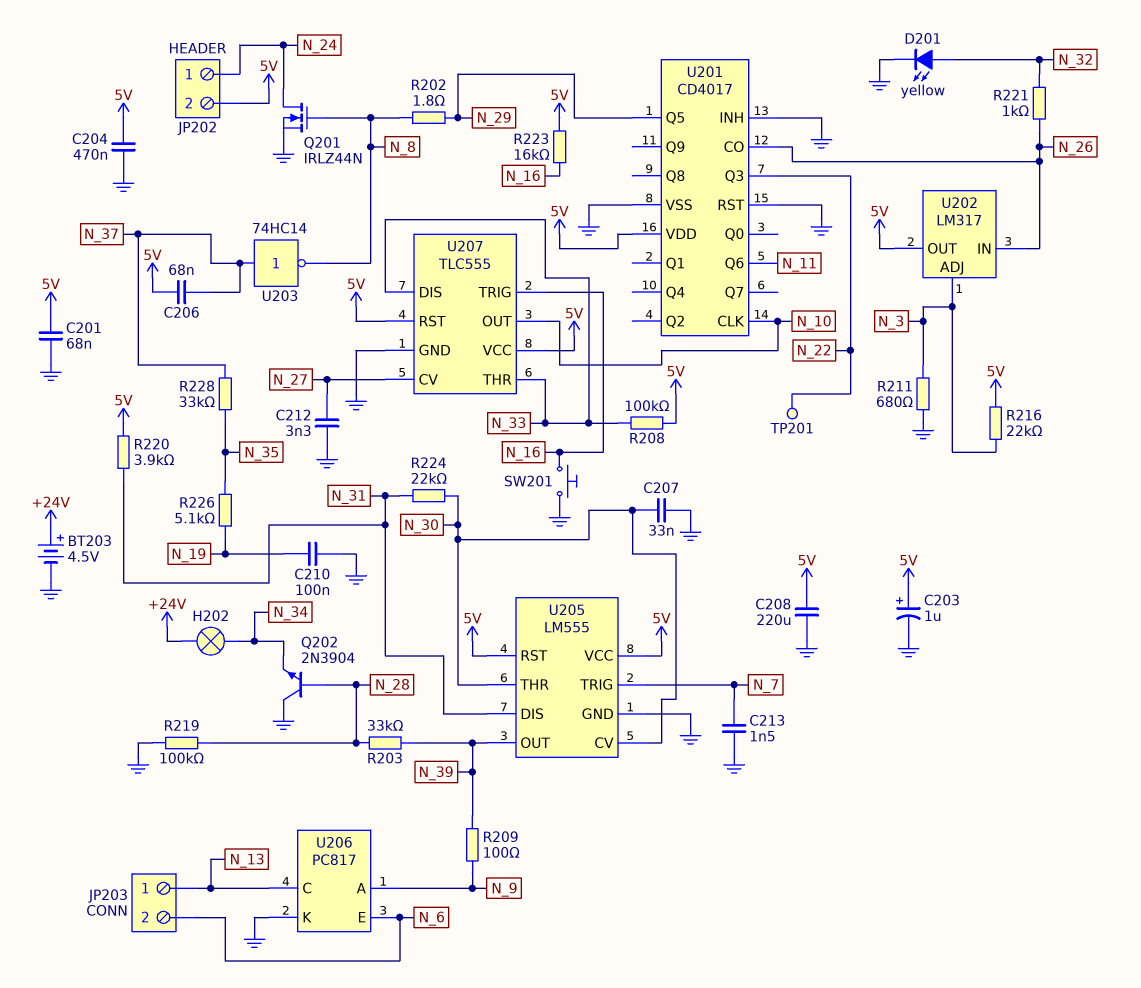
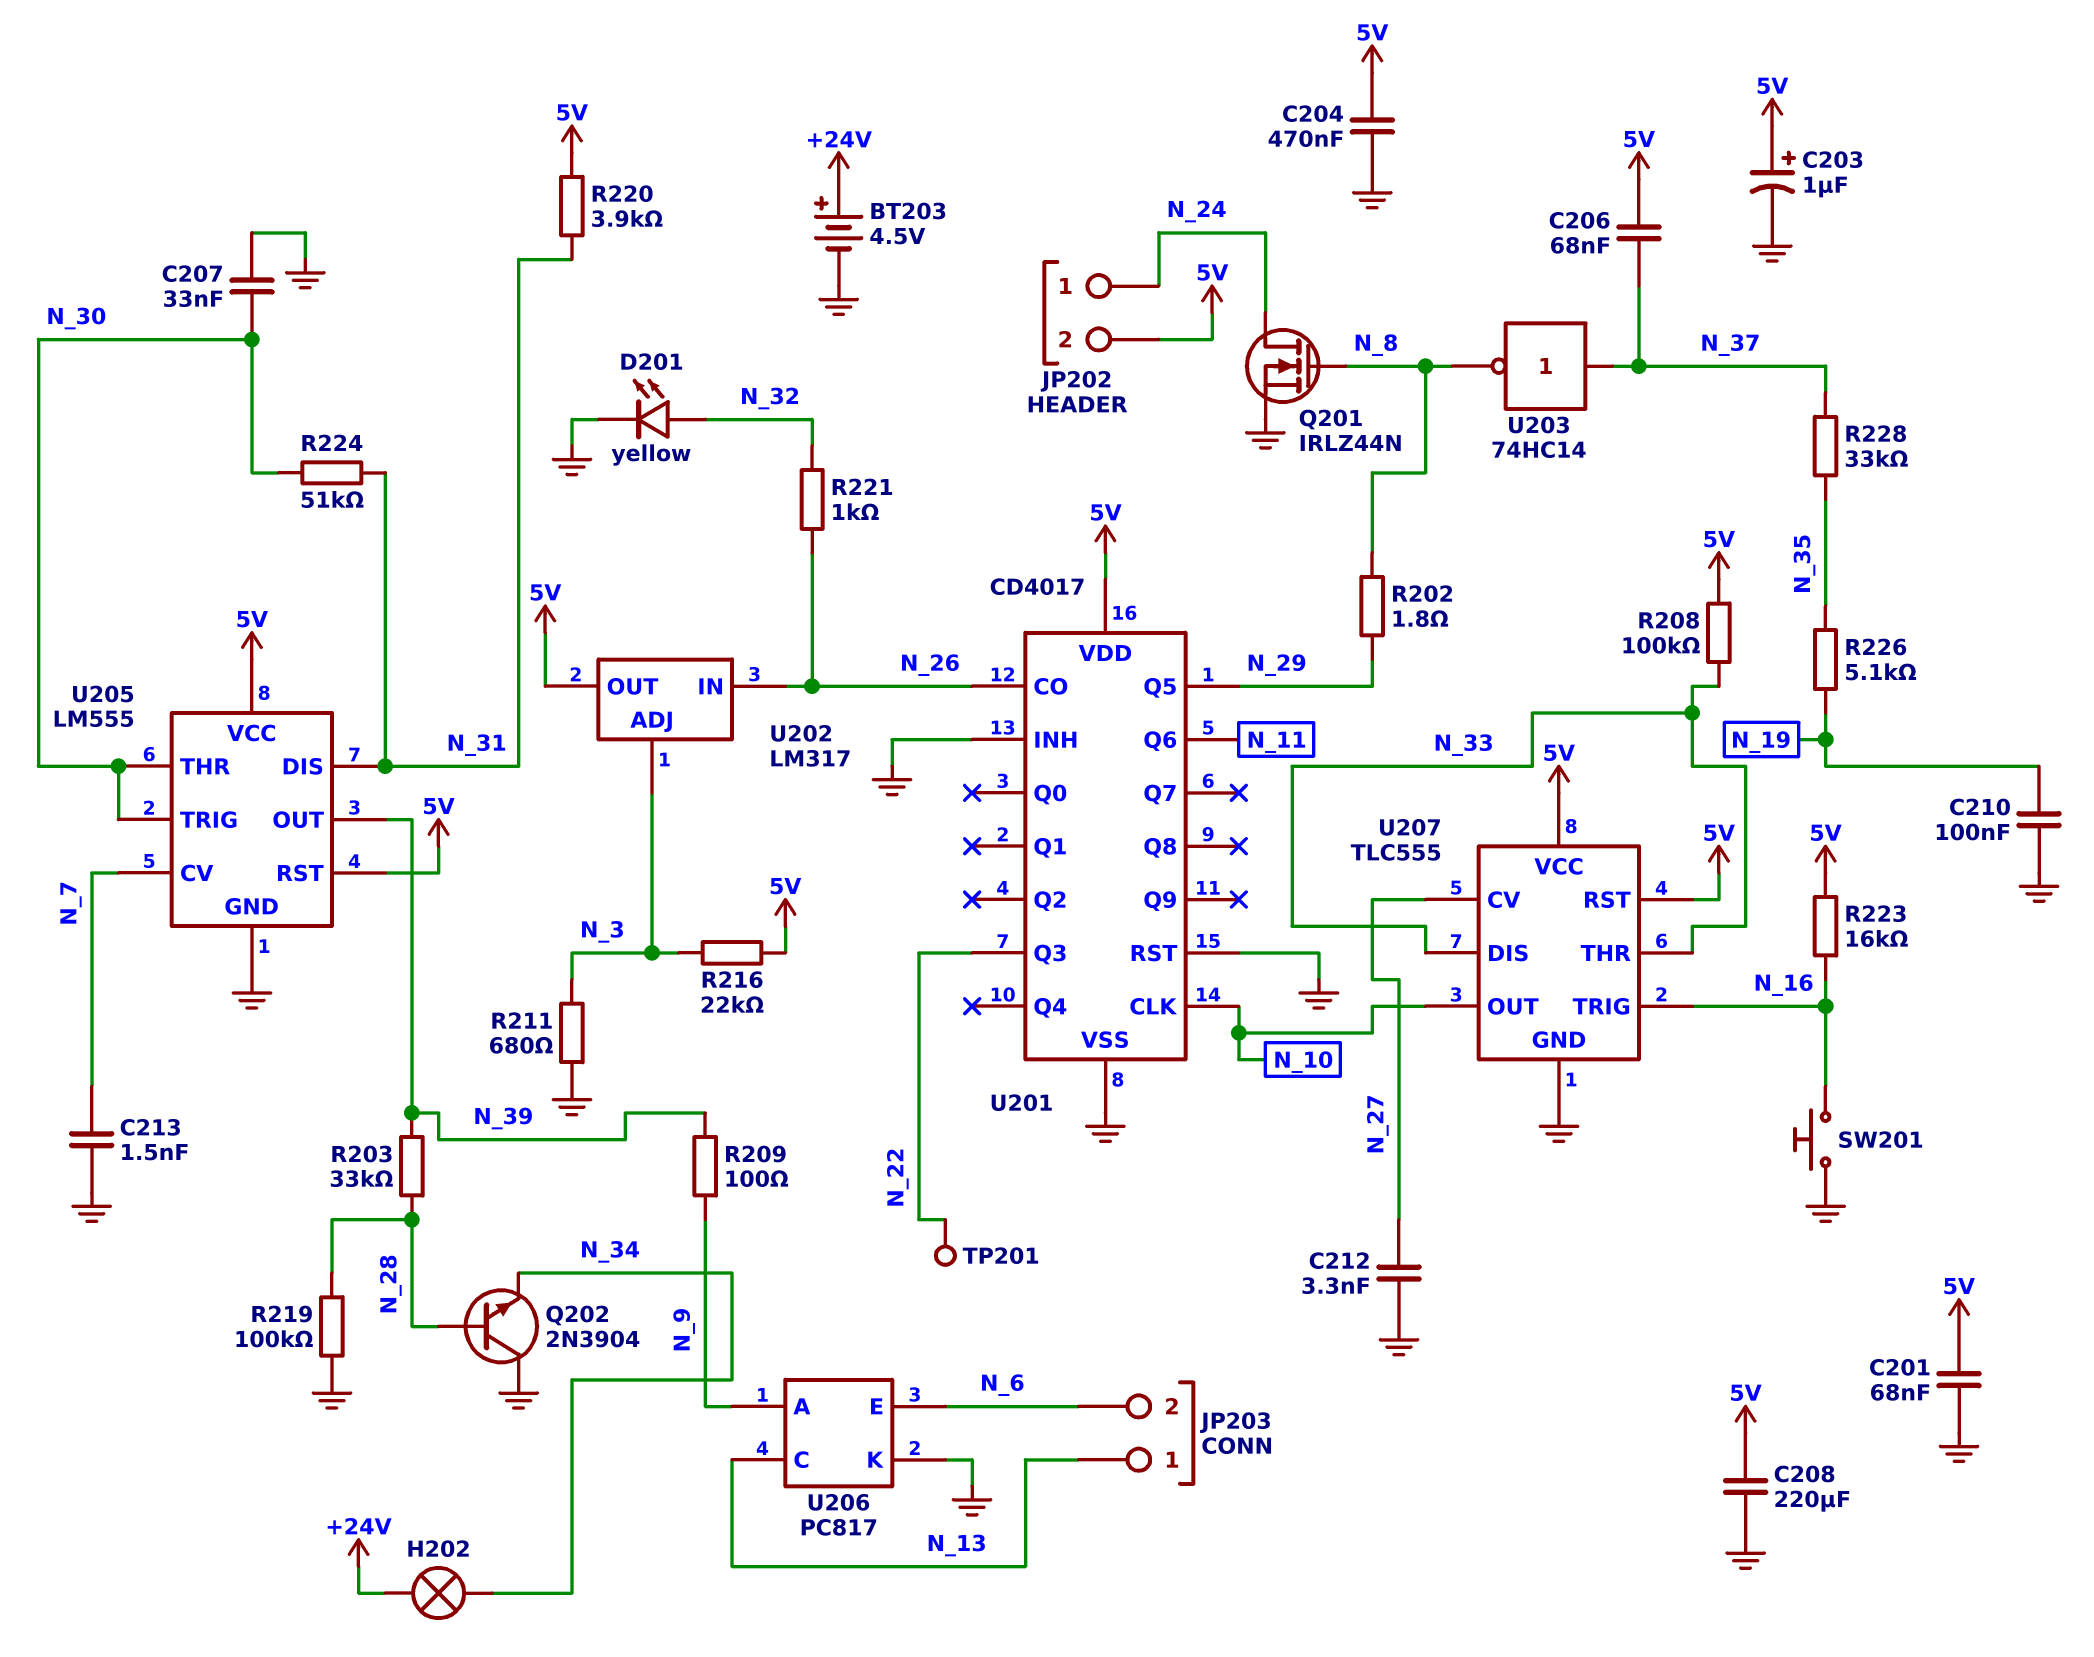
R224: 22k (N_30, N_31) -> 51k (N_30, N_31)
U205 pin CV: N_30 -> N_7
U205 pin TRIG: N_7 -> N_30

